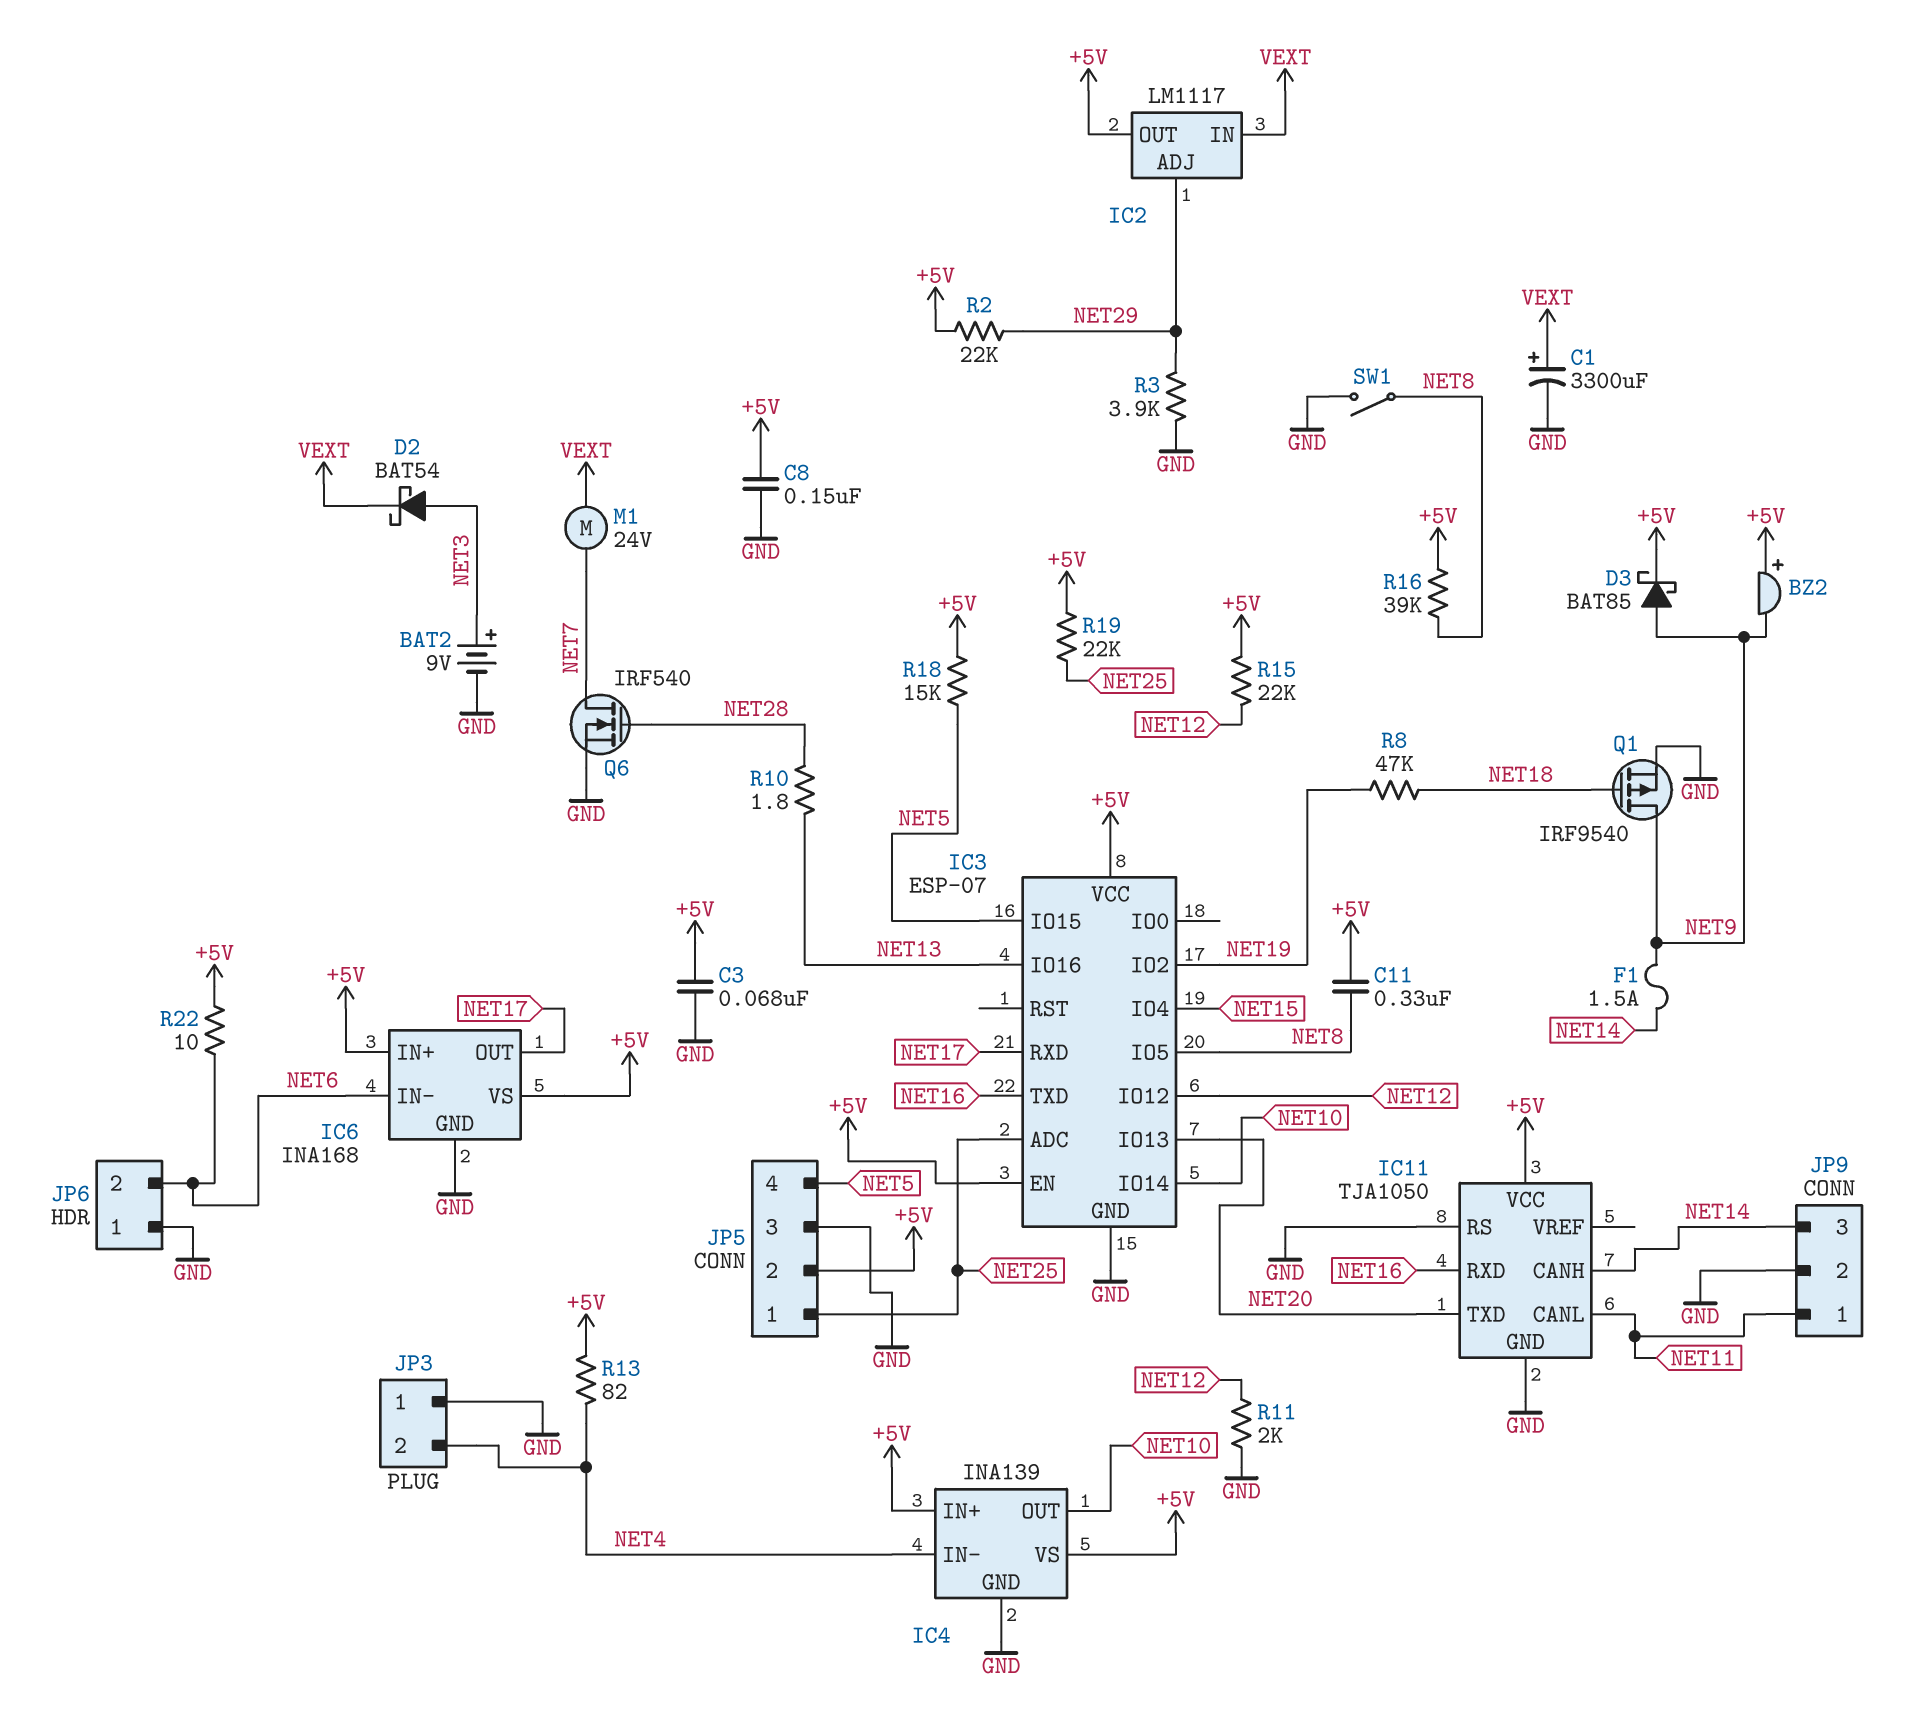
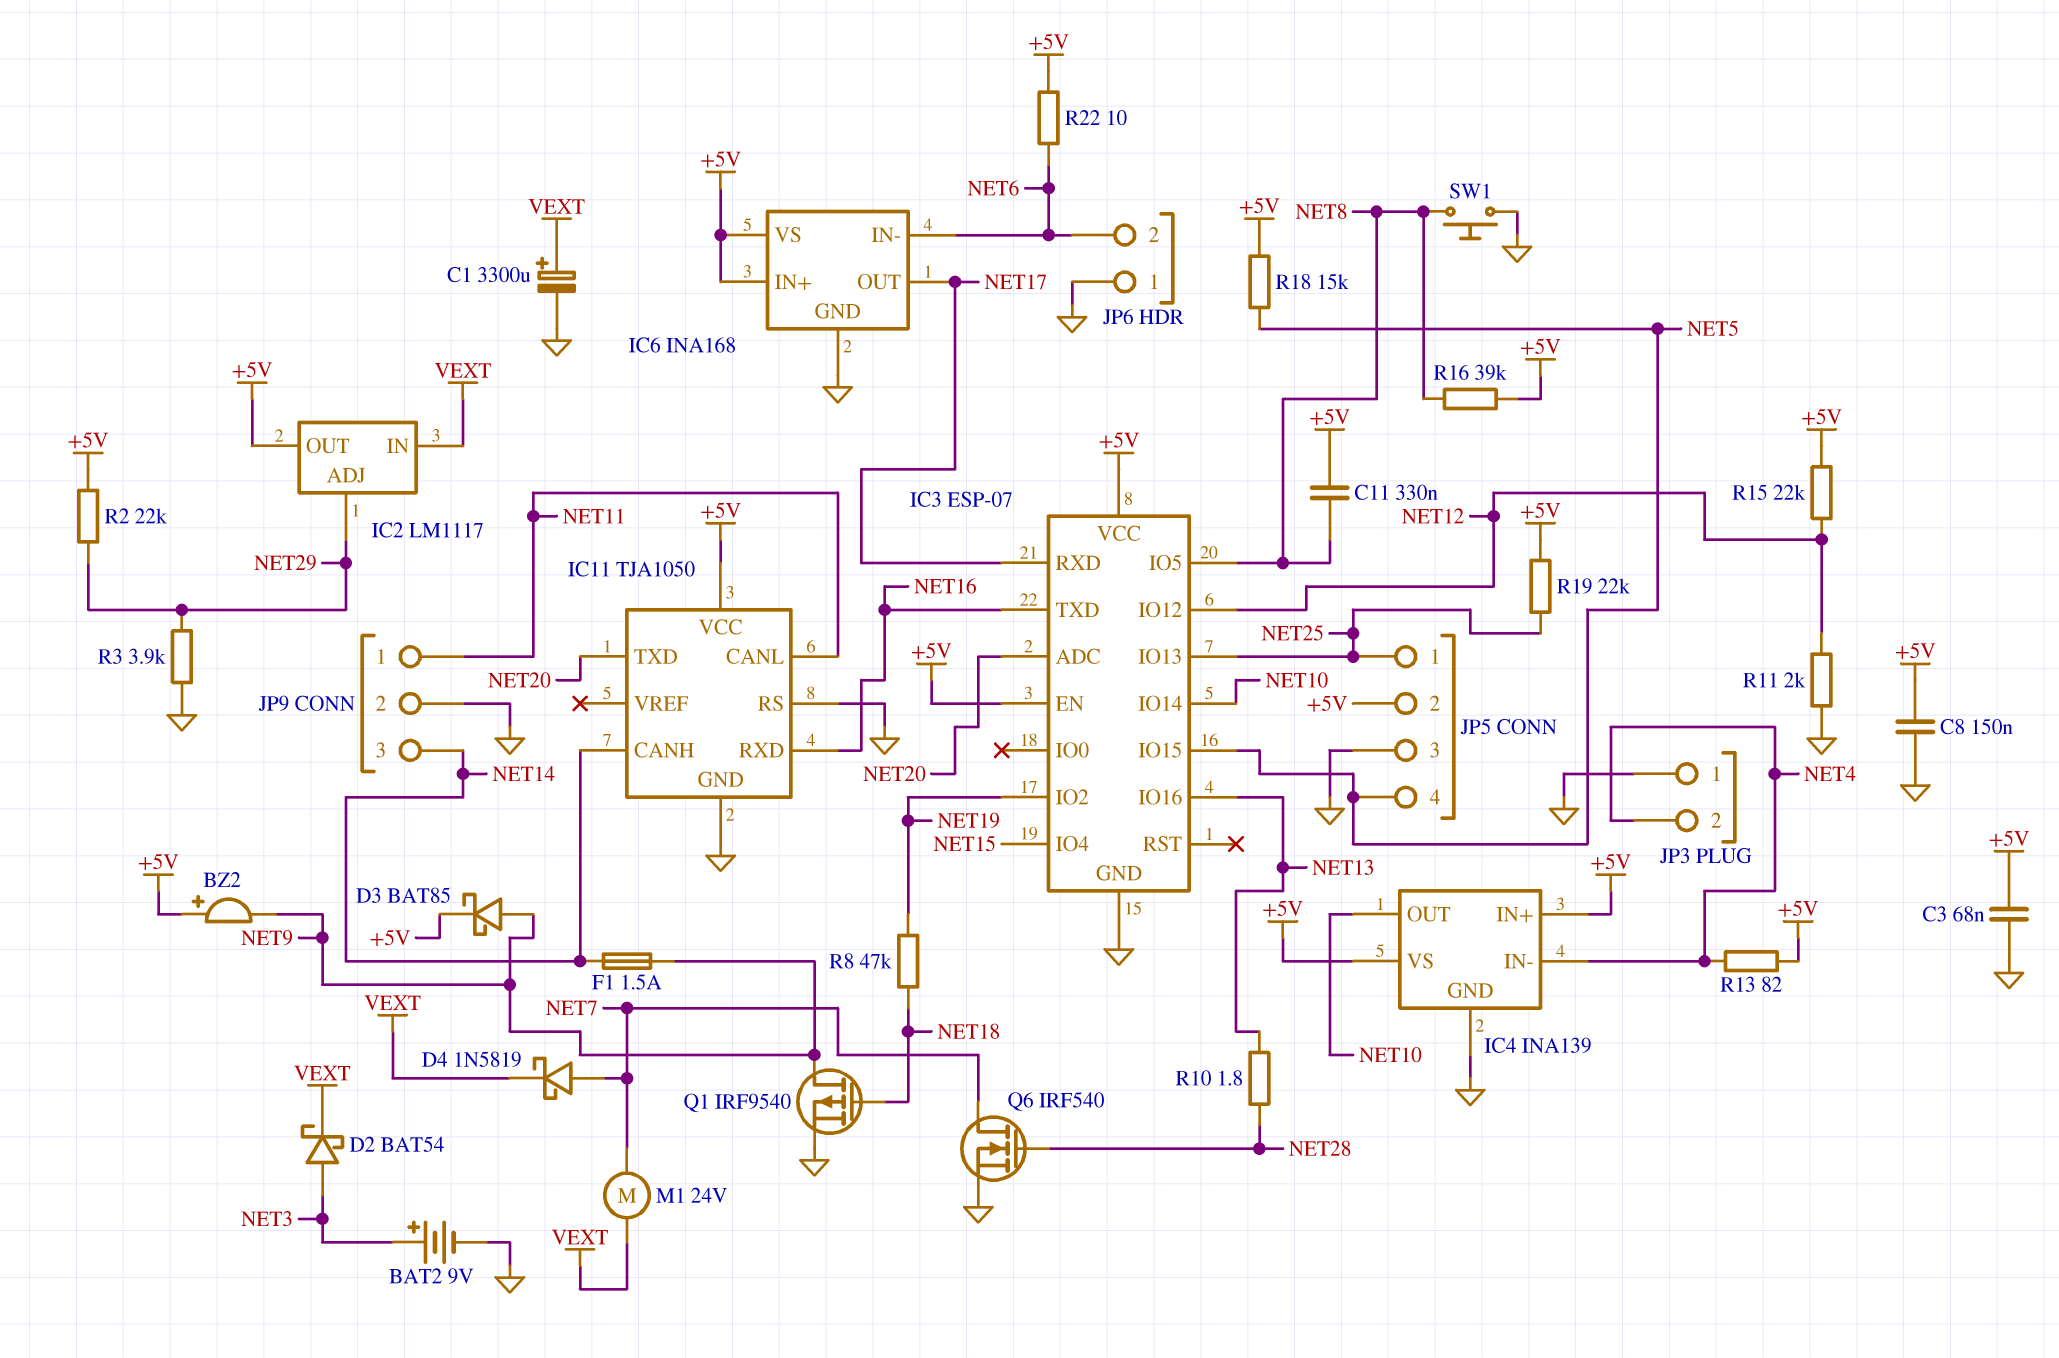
D4: none -> schottky 1N5819 (A NET7, K VEXT)
IC3 pin ADC: NET25 -> NET20
IC3 pin IO13: NET20 -> NET25
SW1: switch (GND, NET8) -> button (GND, NET8)

